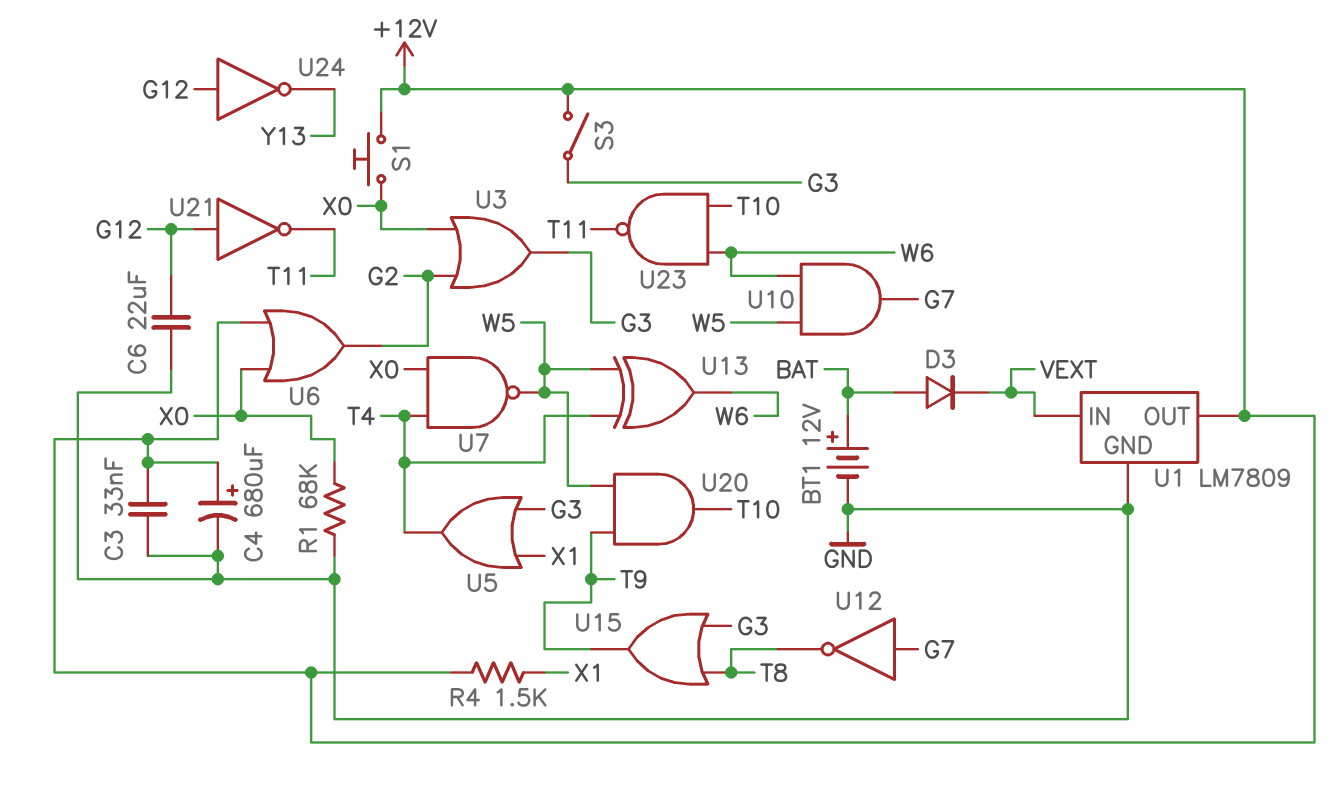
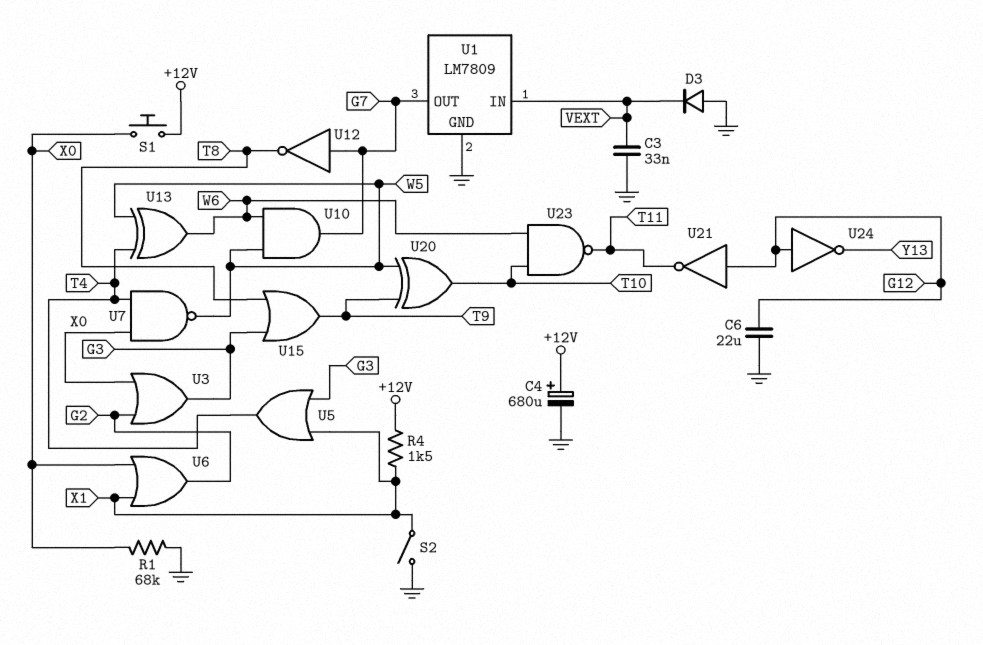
BT1: 12V (plus BAT, minus GND) -> none
C3: 33nF (+12V, GND) -> 33nF (GND, VEXT)
D3: diode (A BAT, K VEXT) -> diode (A GND, K VEXT)
S2: none -> switch (GND, X1)
S3: switch (+12V, G3) -> none
U1 pin OUT: +12V -> G7
U6: OR (in +12V, in X0, out G2) -> OR (in X0, in X1, out G2)
U20: AND (in T9, in W5, out T10) -> XOR (in T9, in W5, out T10)

